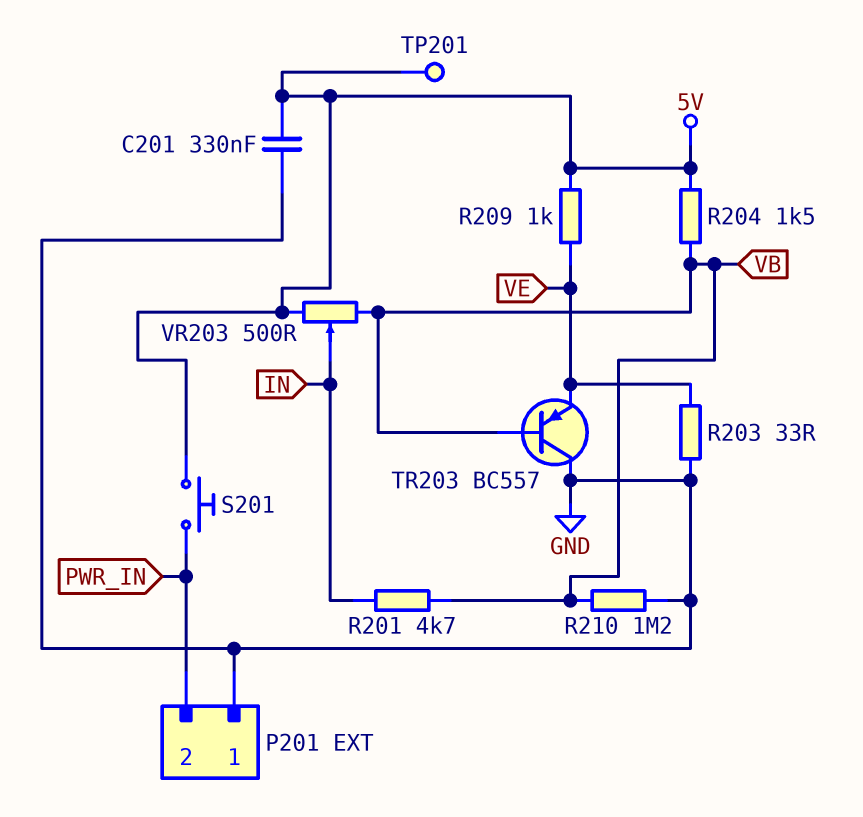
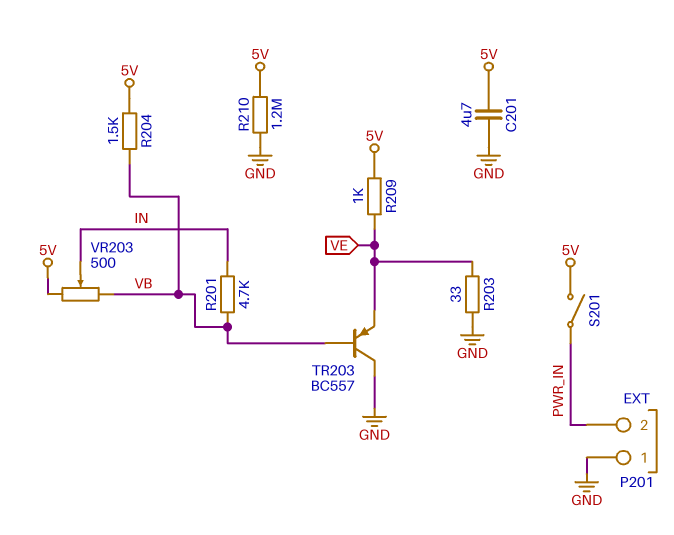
C201: 330nF (5V, GND) -> 4.7uF (5V, GND)
R210: 1.2M (GND, VB) -> 1.2M (5V, GND)
S201: button (5V, PWR_IN) -> switch (5V, PWR_IN)
TP201: test point (5V) -> none

